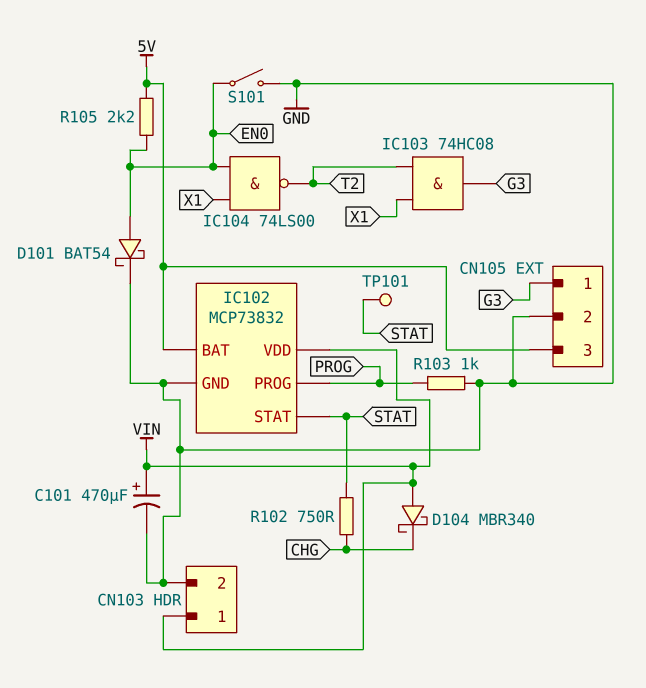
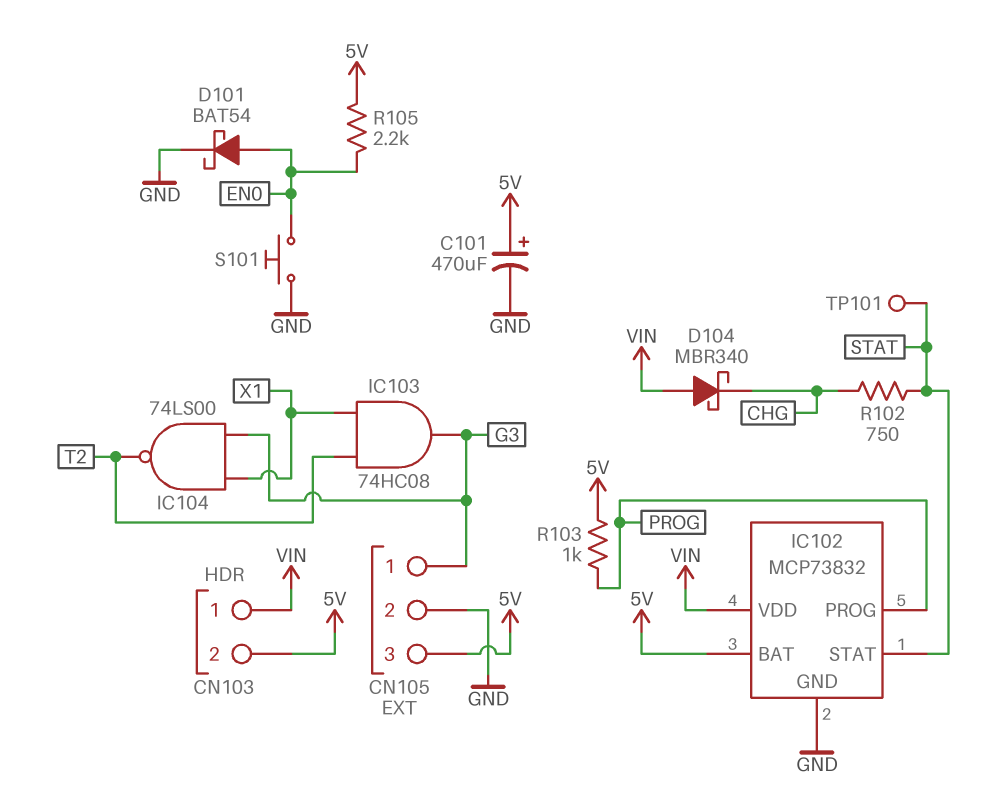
C101: 470uF (plus VIN, minus GND) -> 470uF (plus 5V, minus GND)
CN103 pin 2: GND -> 5V
IC104: NAND 74LS00 (in EN0, in X1, out T2) -> NAND 74LS00 (in G3, in X1, out T2)
R103: 1k (GND, PROG) -> 1k (5V, PROG)
S101: switch (EN0, GND) -> button (EN0, GND)

